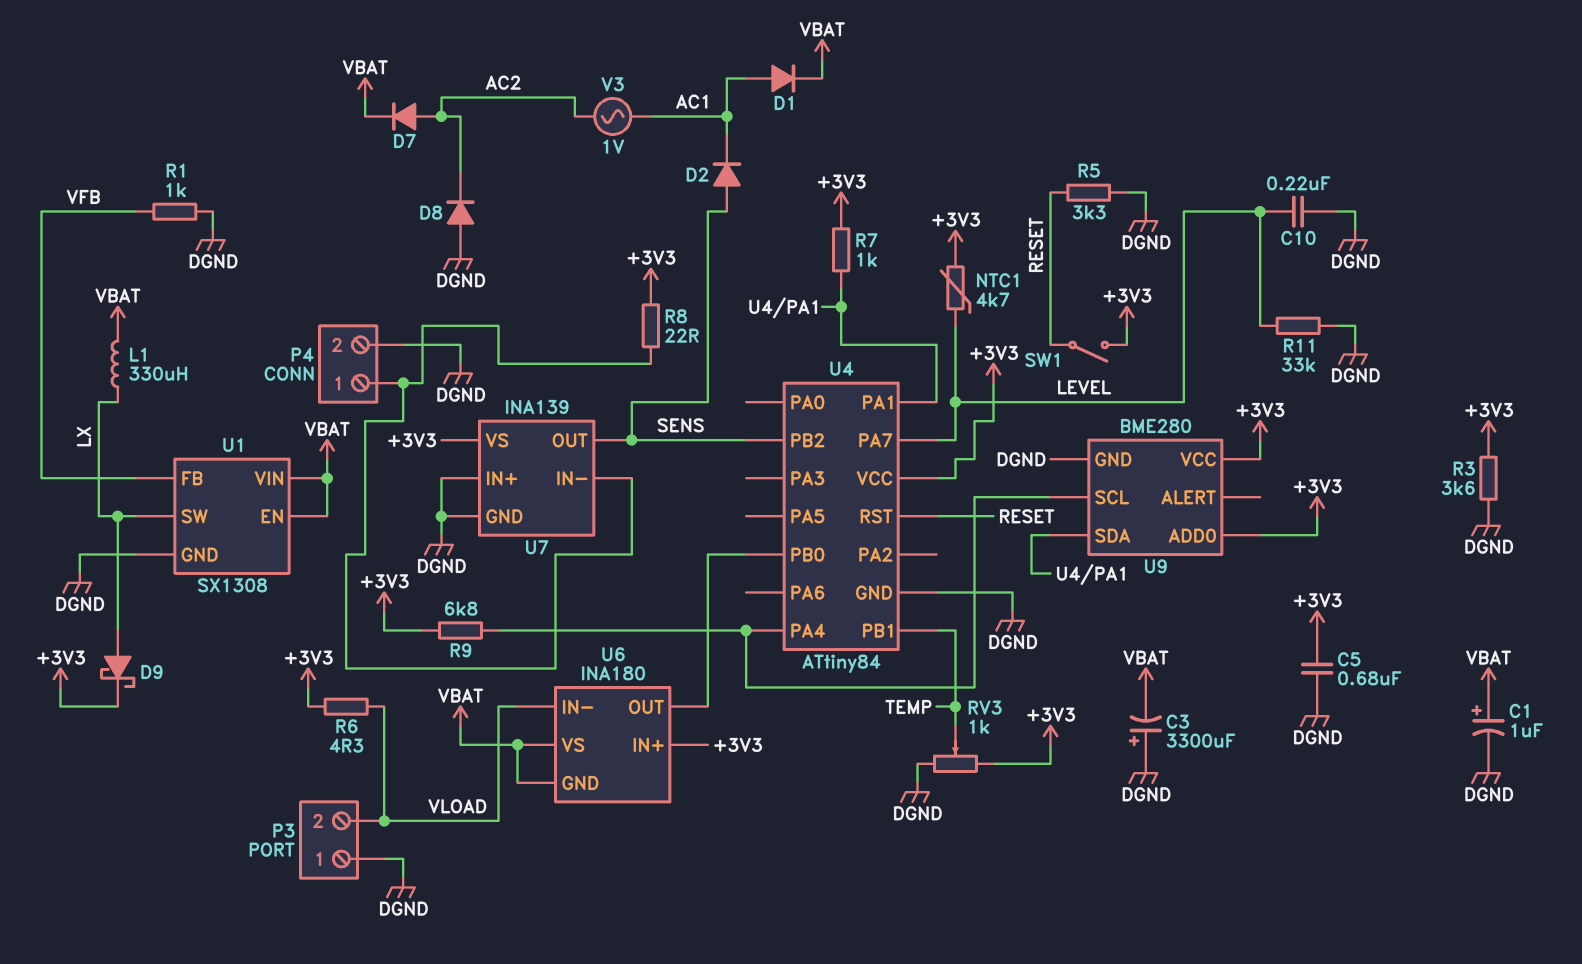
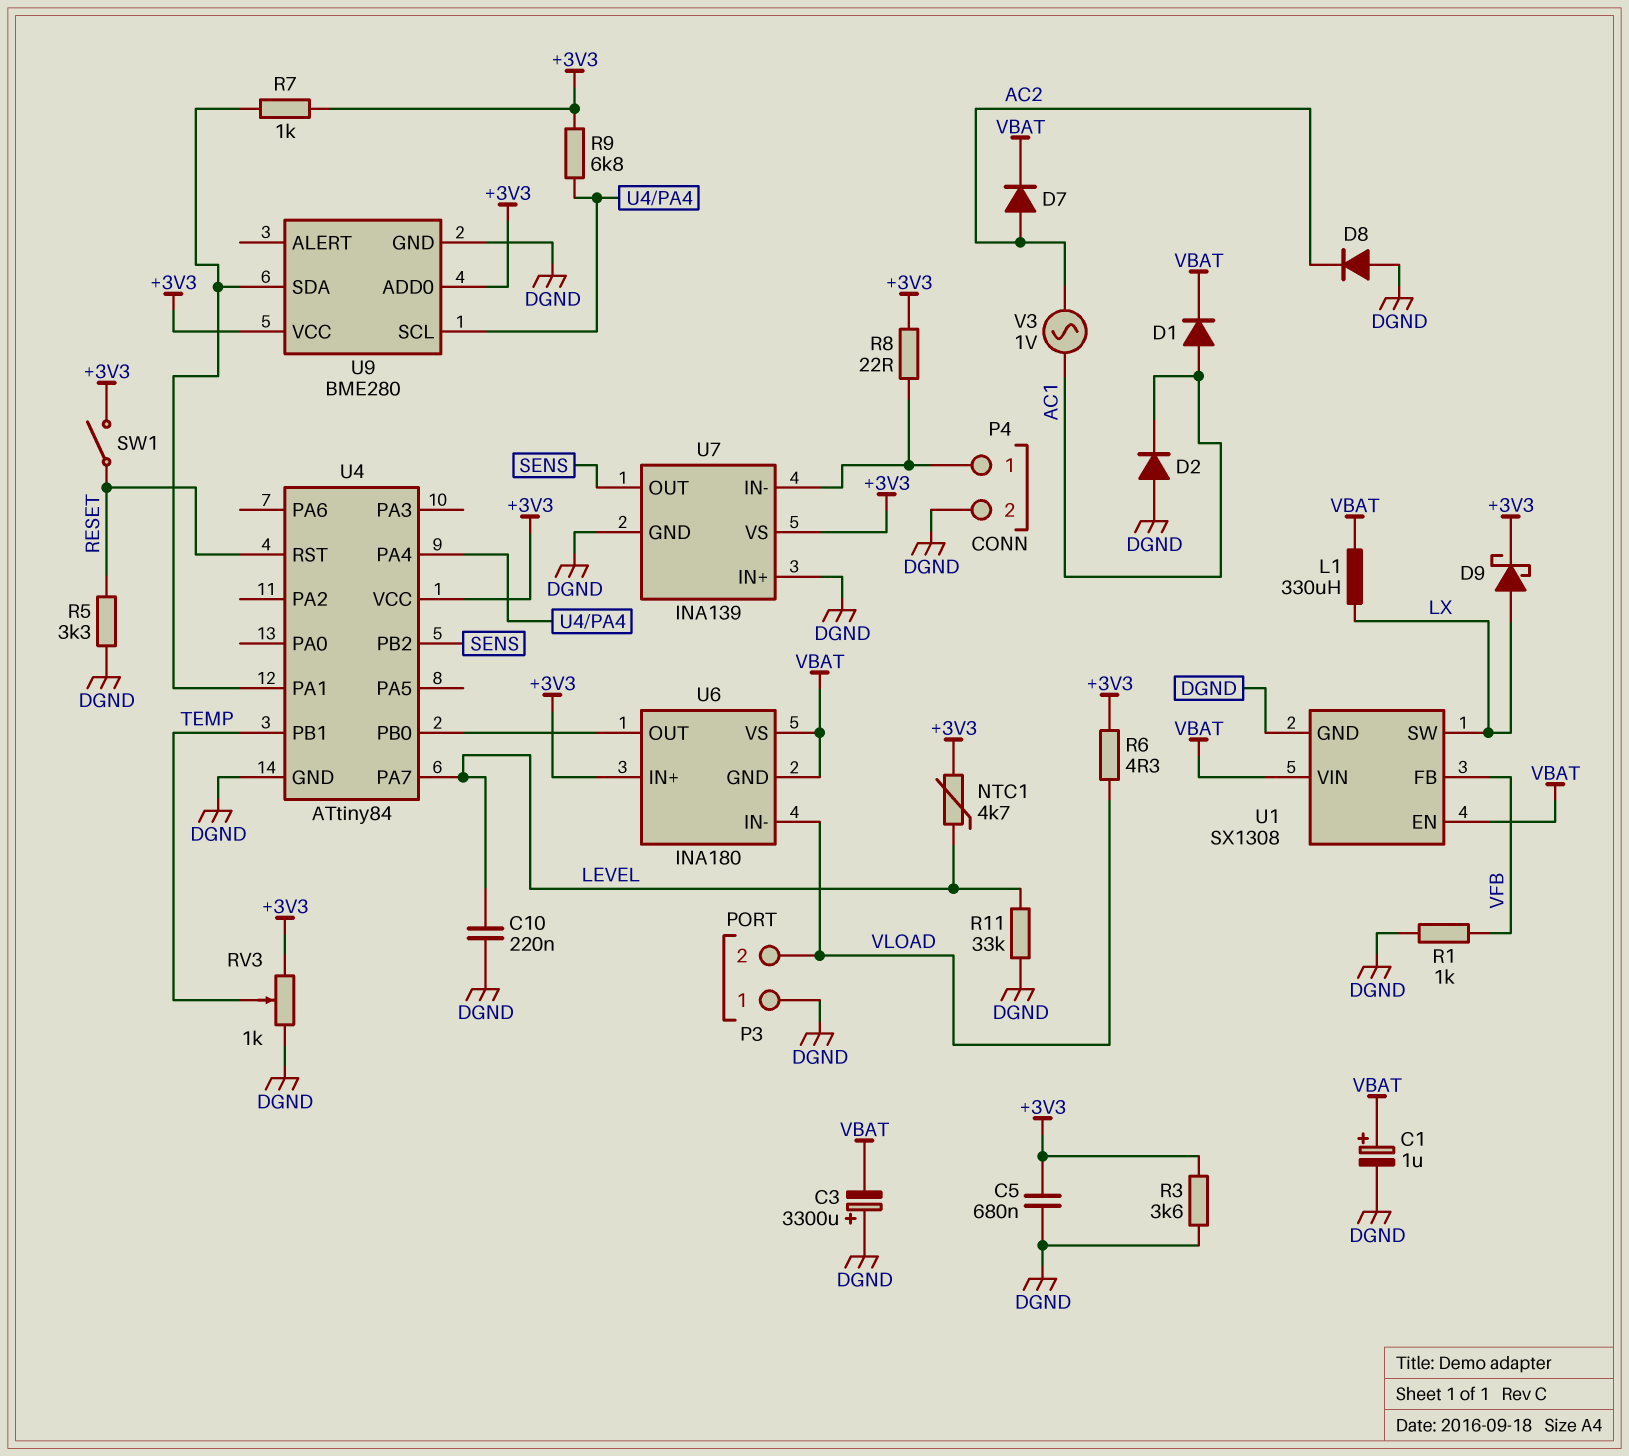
D2: diode (A SENS, K AC1) -> diode (A DGND, K AC1)

